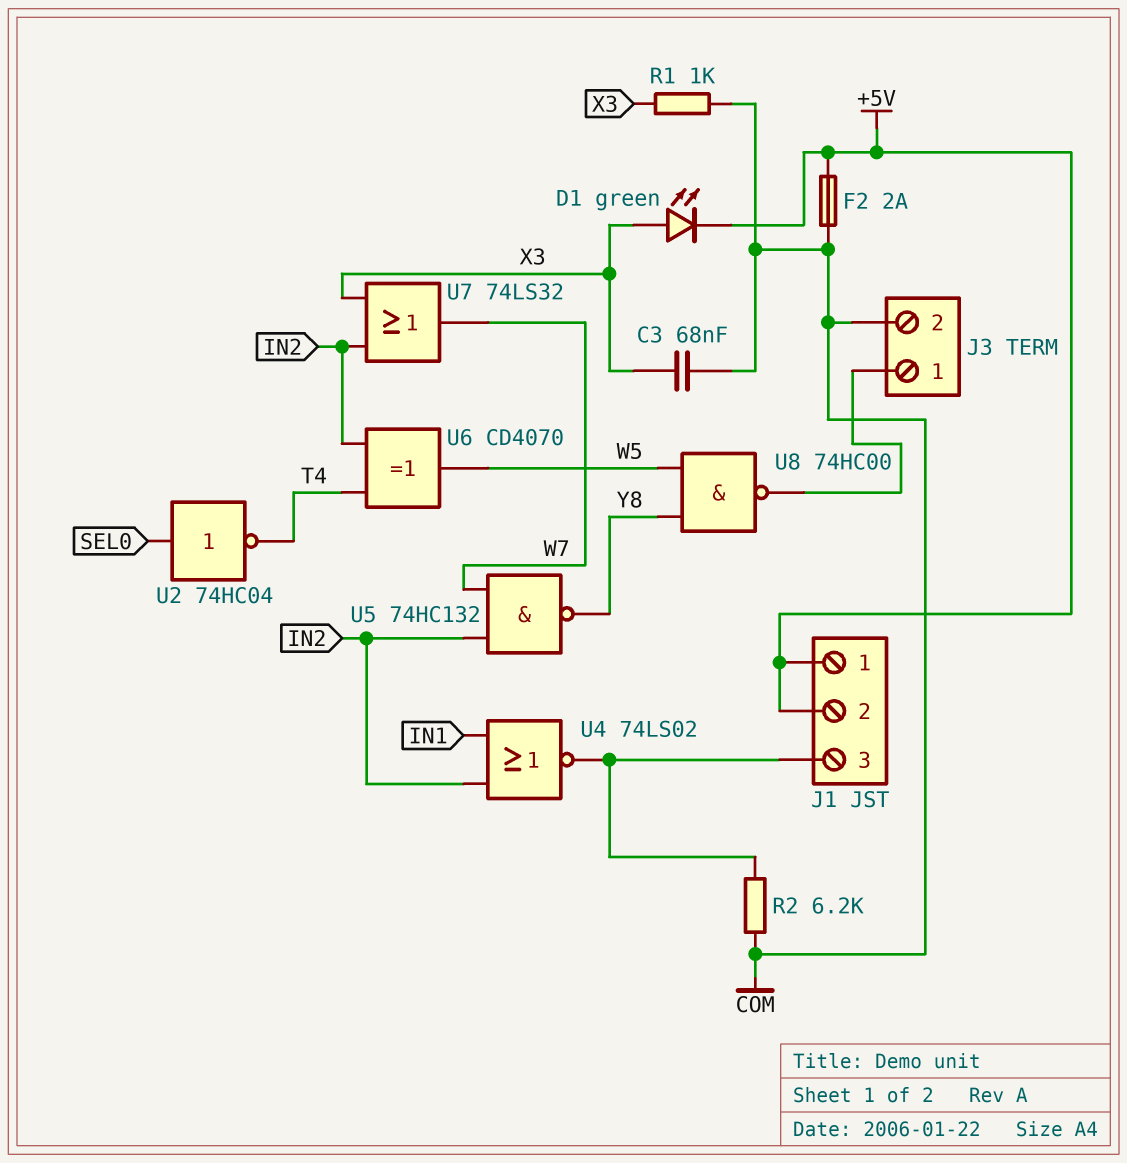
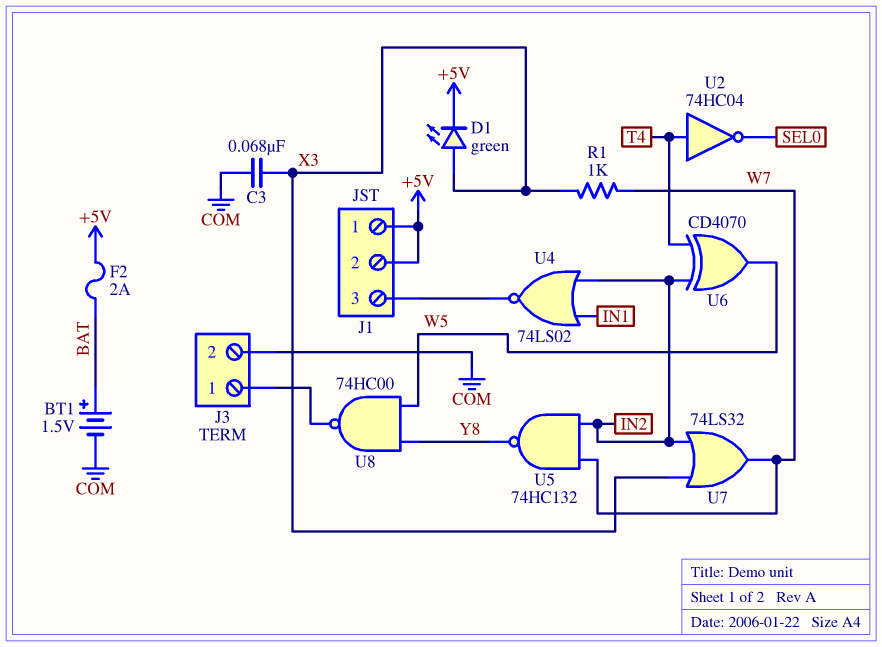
BT1: none -> 1.5V (plus BAT, minus COM)
F2: 2A (+5V, COM) -> 2A (+5V, BAT)
R1: 1k (COM, X3) -> 1k (W7, X3)
R2: 6.2k (COM, J1/3) -> none
U2: NOT 74HC04 (in SEL0, out T4) -> NOT 74HC04 (in T4, out SEL0)

